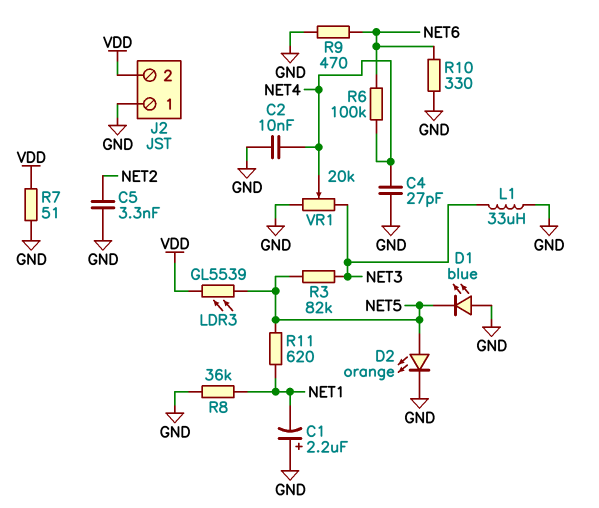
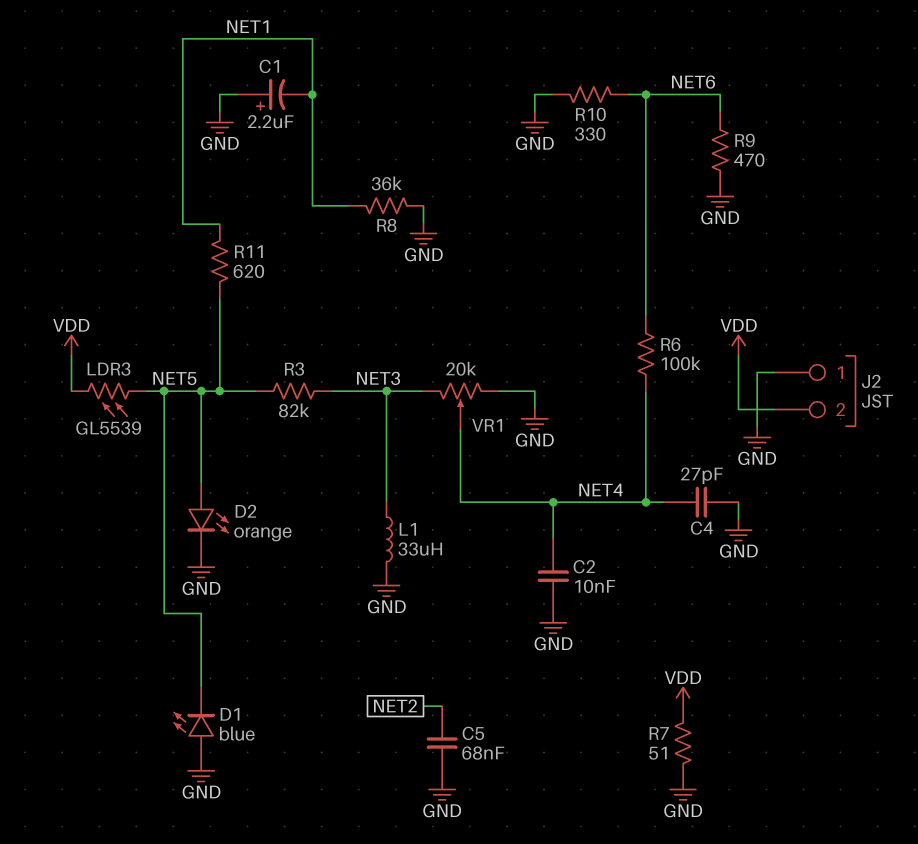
C5: 3.3nF (GND, NET2) -> 68nF (GND, NET2)

